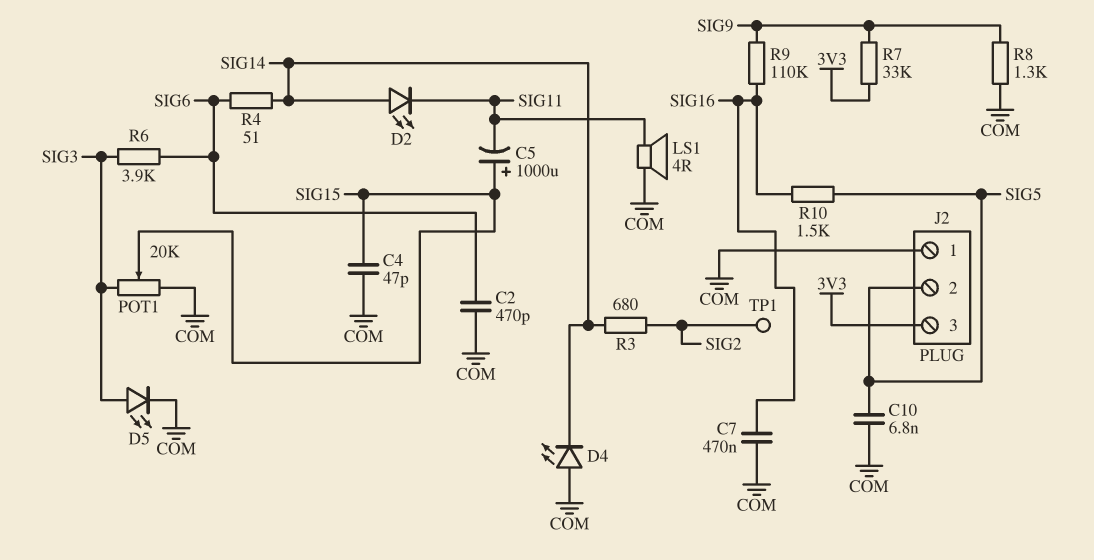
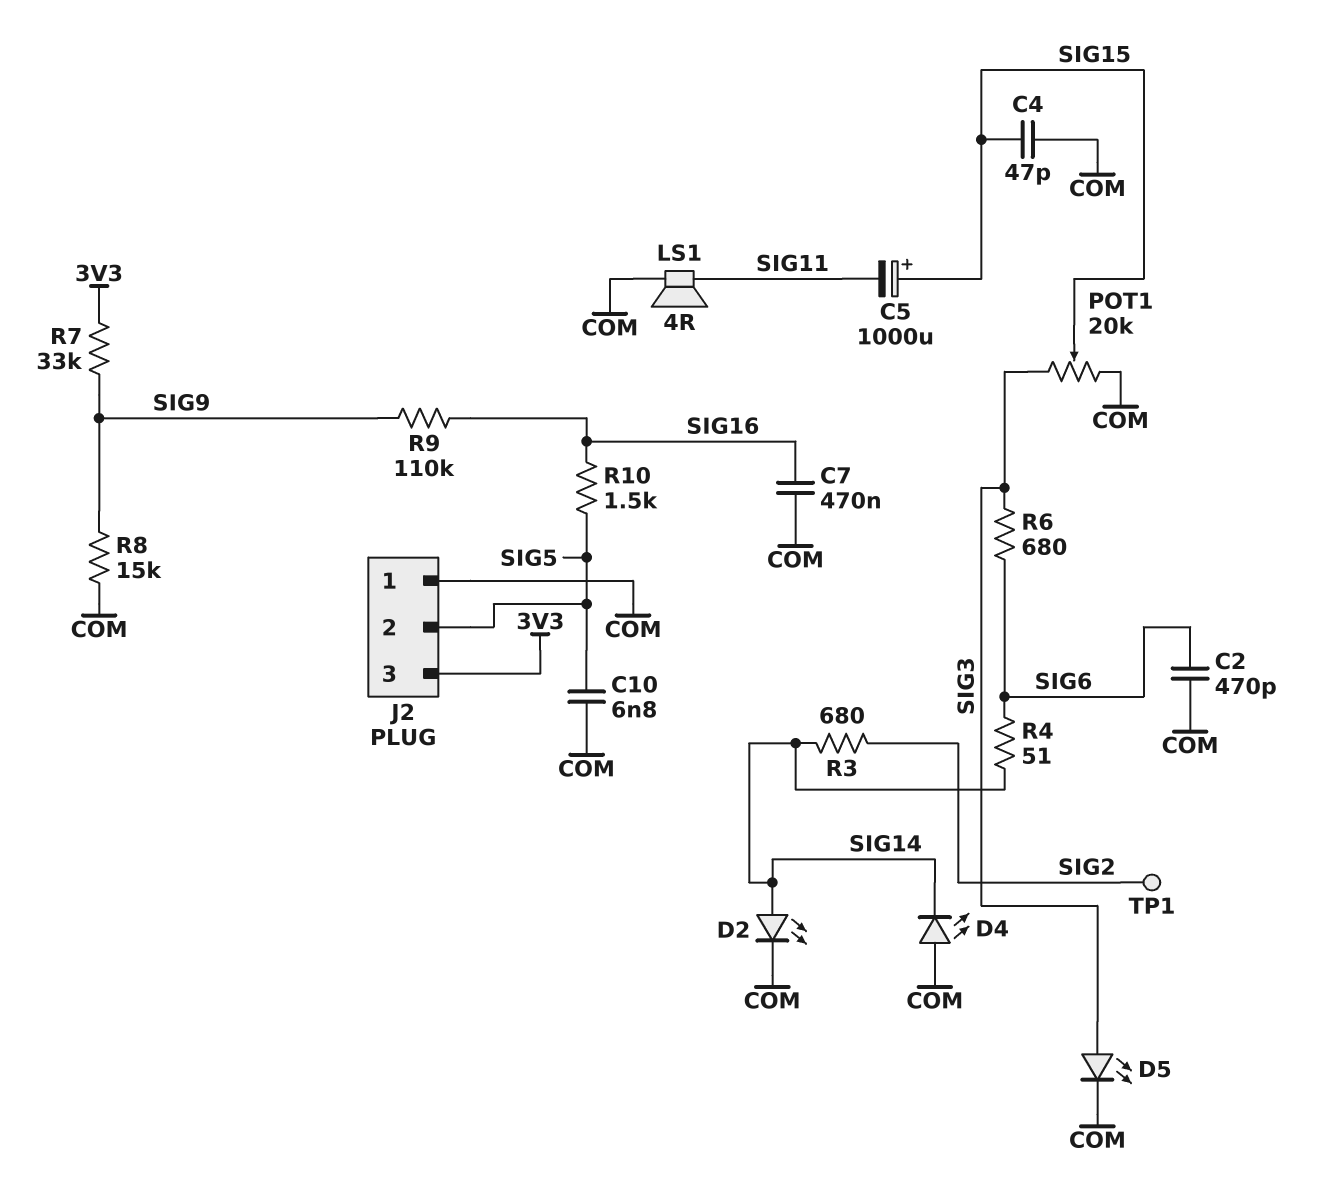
D2: LED (A SIG14, K SIG11) -> LED (A SIG14, K COM)
R6: 3.9k (SIG3, SIG6) -> 680 (SIG3, SIG6)
R8: 1.3k (COM, SIG9) -> 15k (COM, SIG9)

